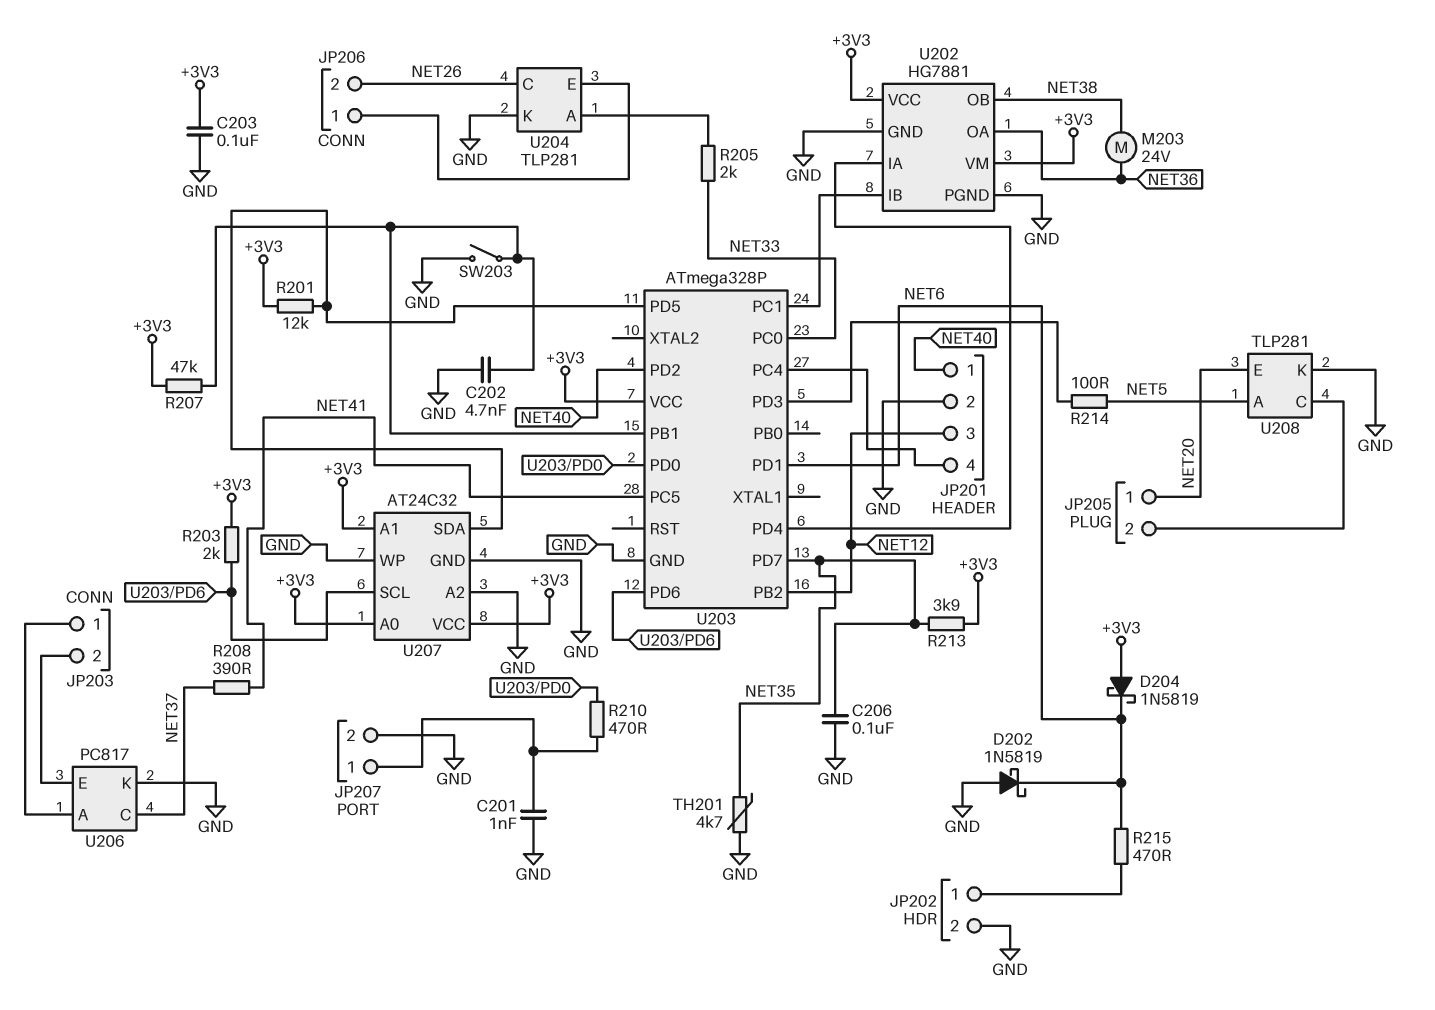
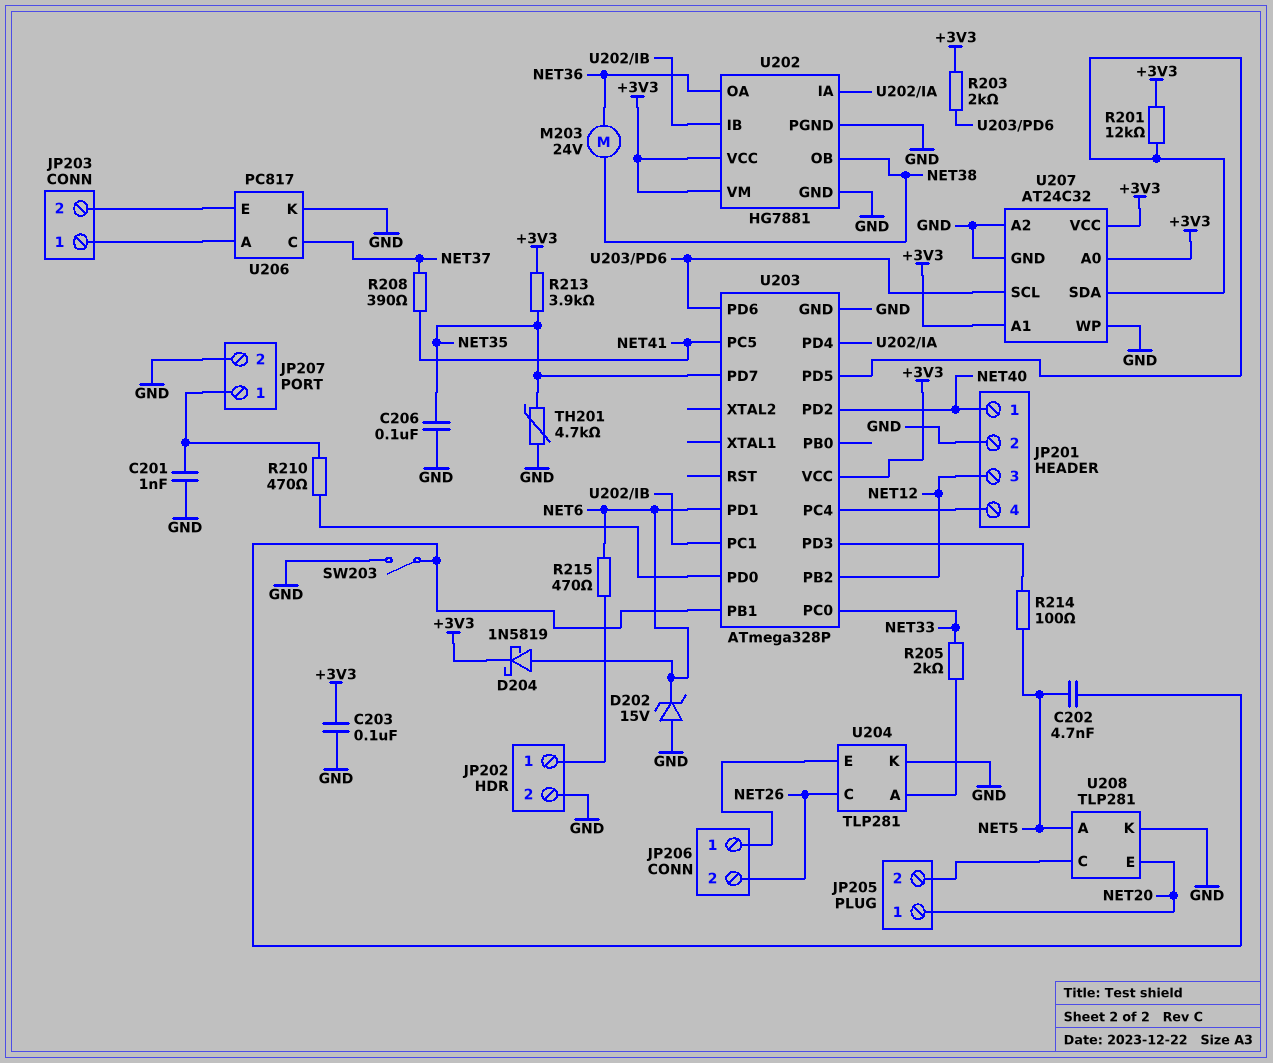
C202: 4.7nF (GND, U203/PB1) -> 4.7nF (NET5, U203/PB1)
D202: schottky 1N5819 (A GND, K NET6) -> zener 15V (A GND, K NET6)
D204: schottky 1N5819 (A +3V3, K NET6) -> schottky 1N5819 (A NET6, K +3V3)
R207: 47k (+3V3, U203/PB1) -> none

